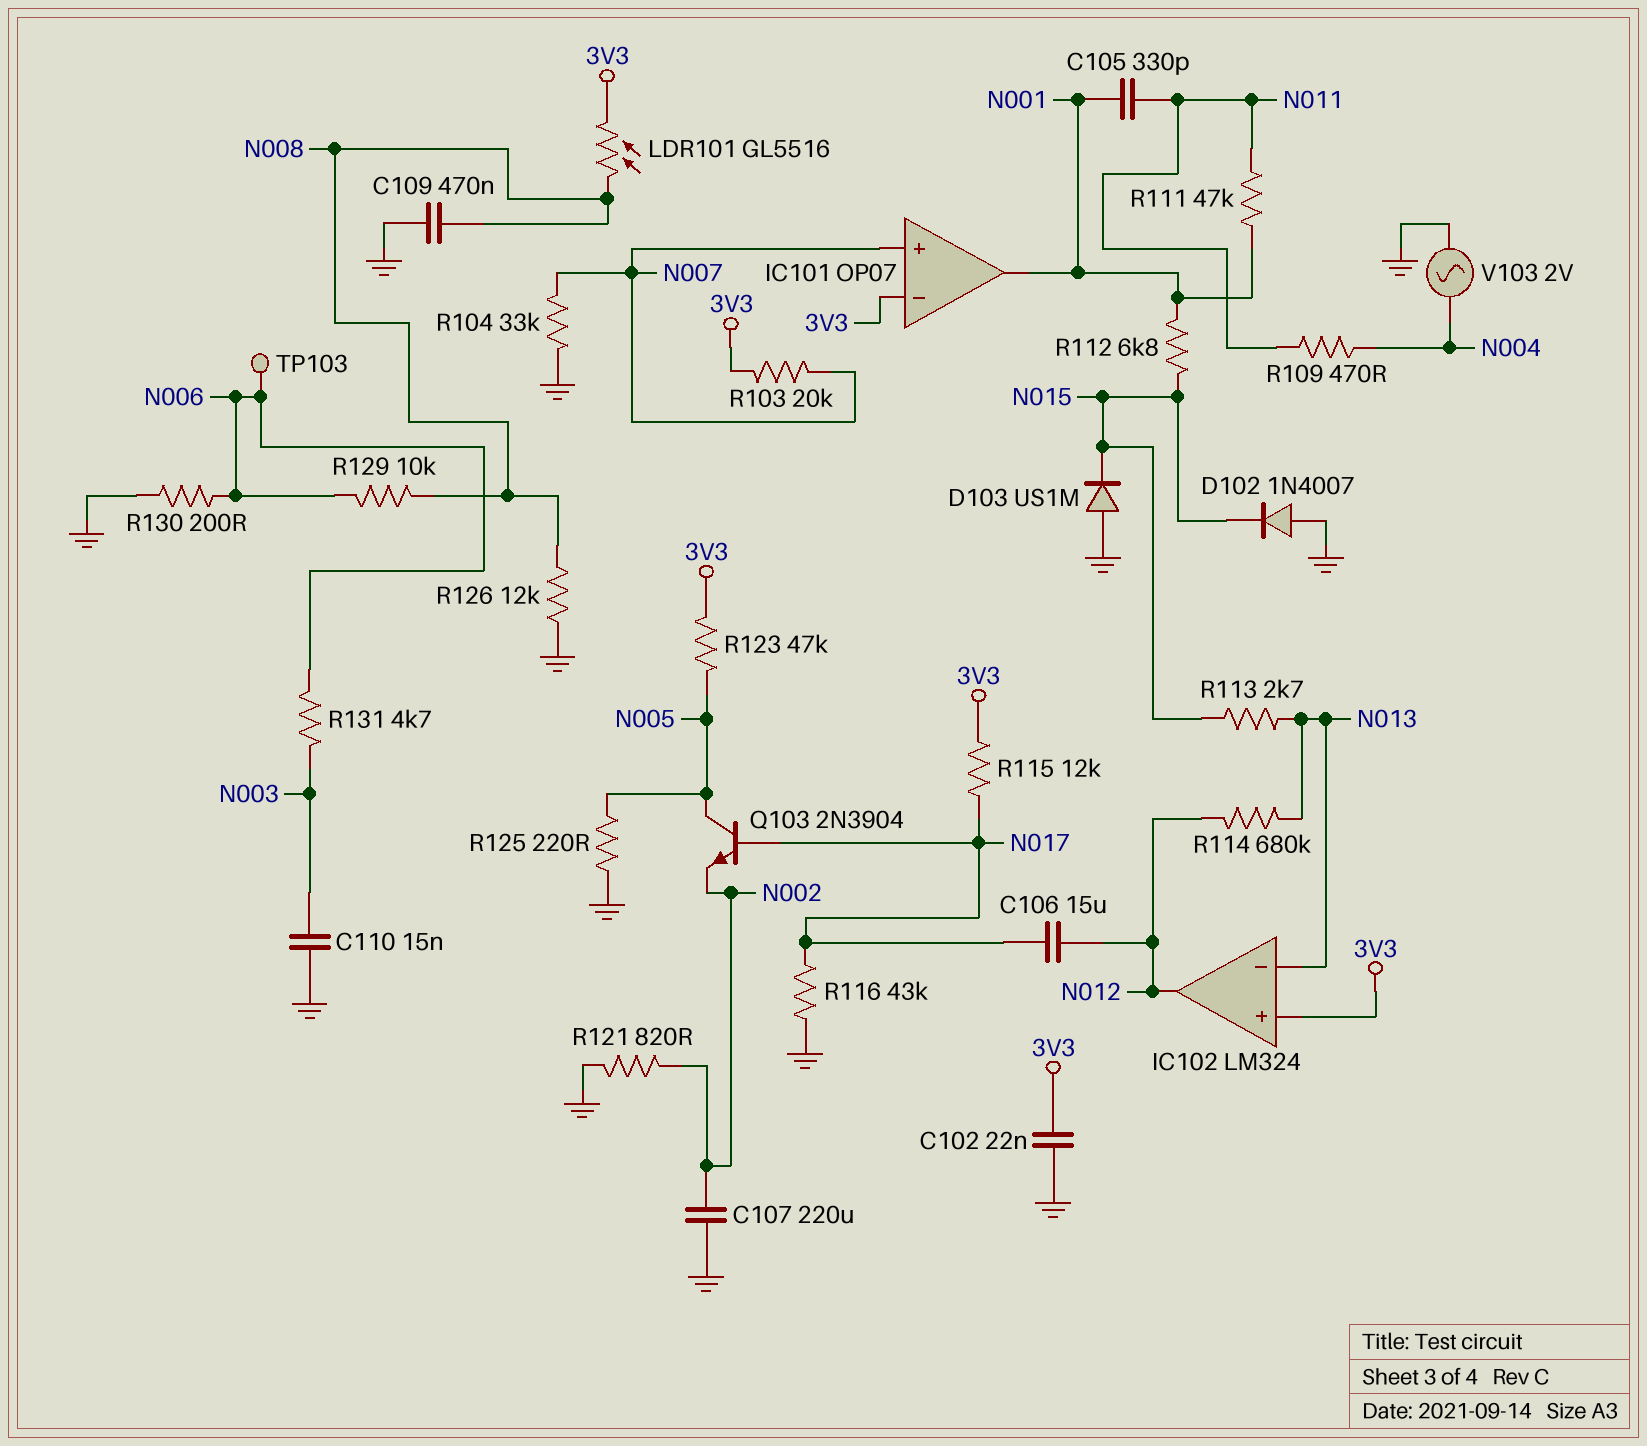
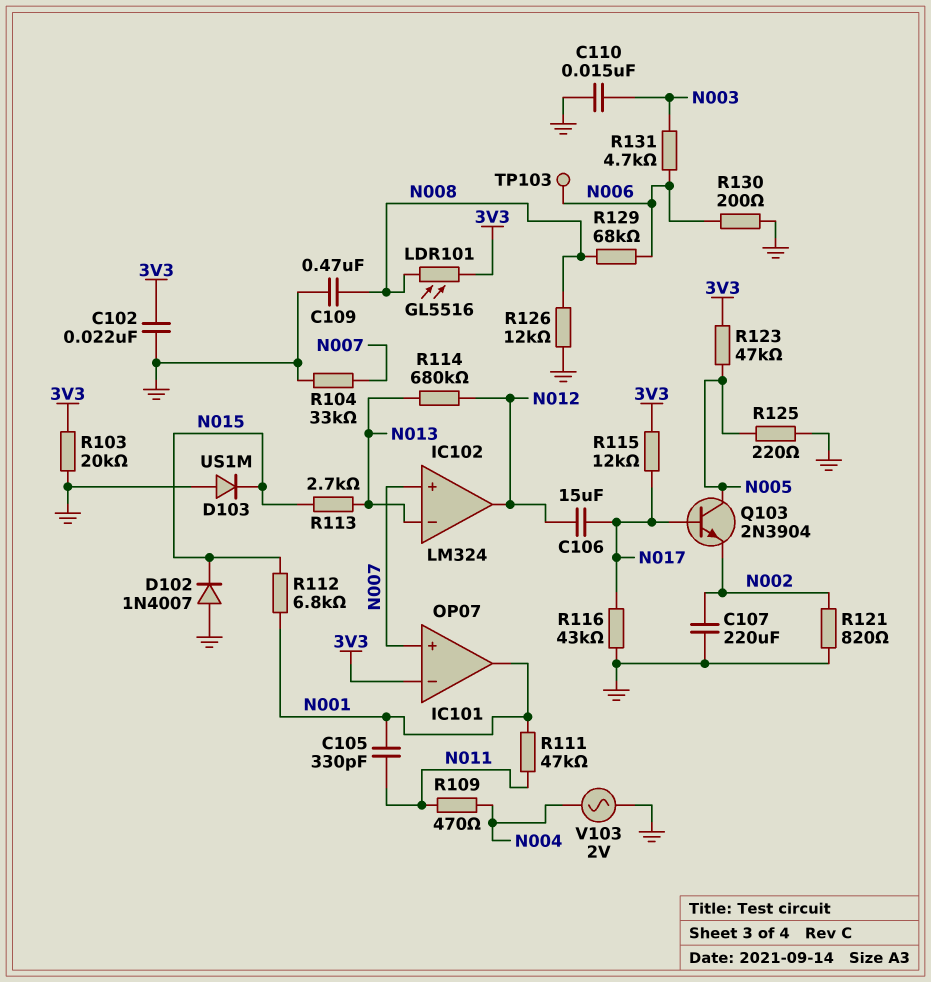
IC102 pin in+: 3V3 -> N007
R103: 20k (3V3, N007) -> 20k (3V3, GND)
R129: 10k (N006, N008) -> 68k (N006, N008)

